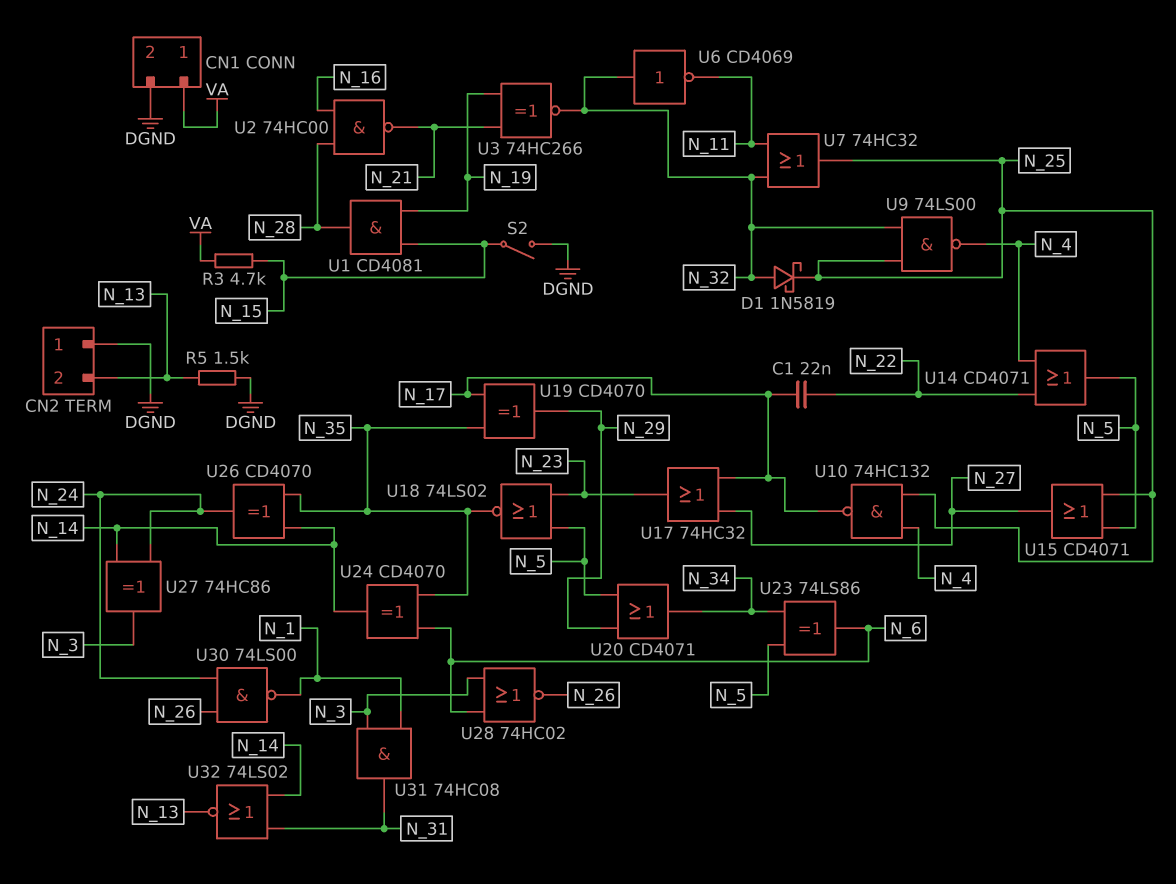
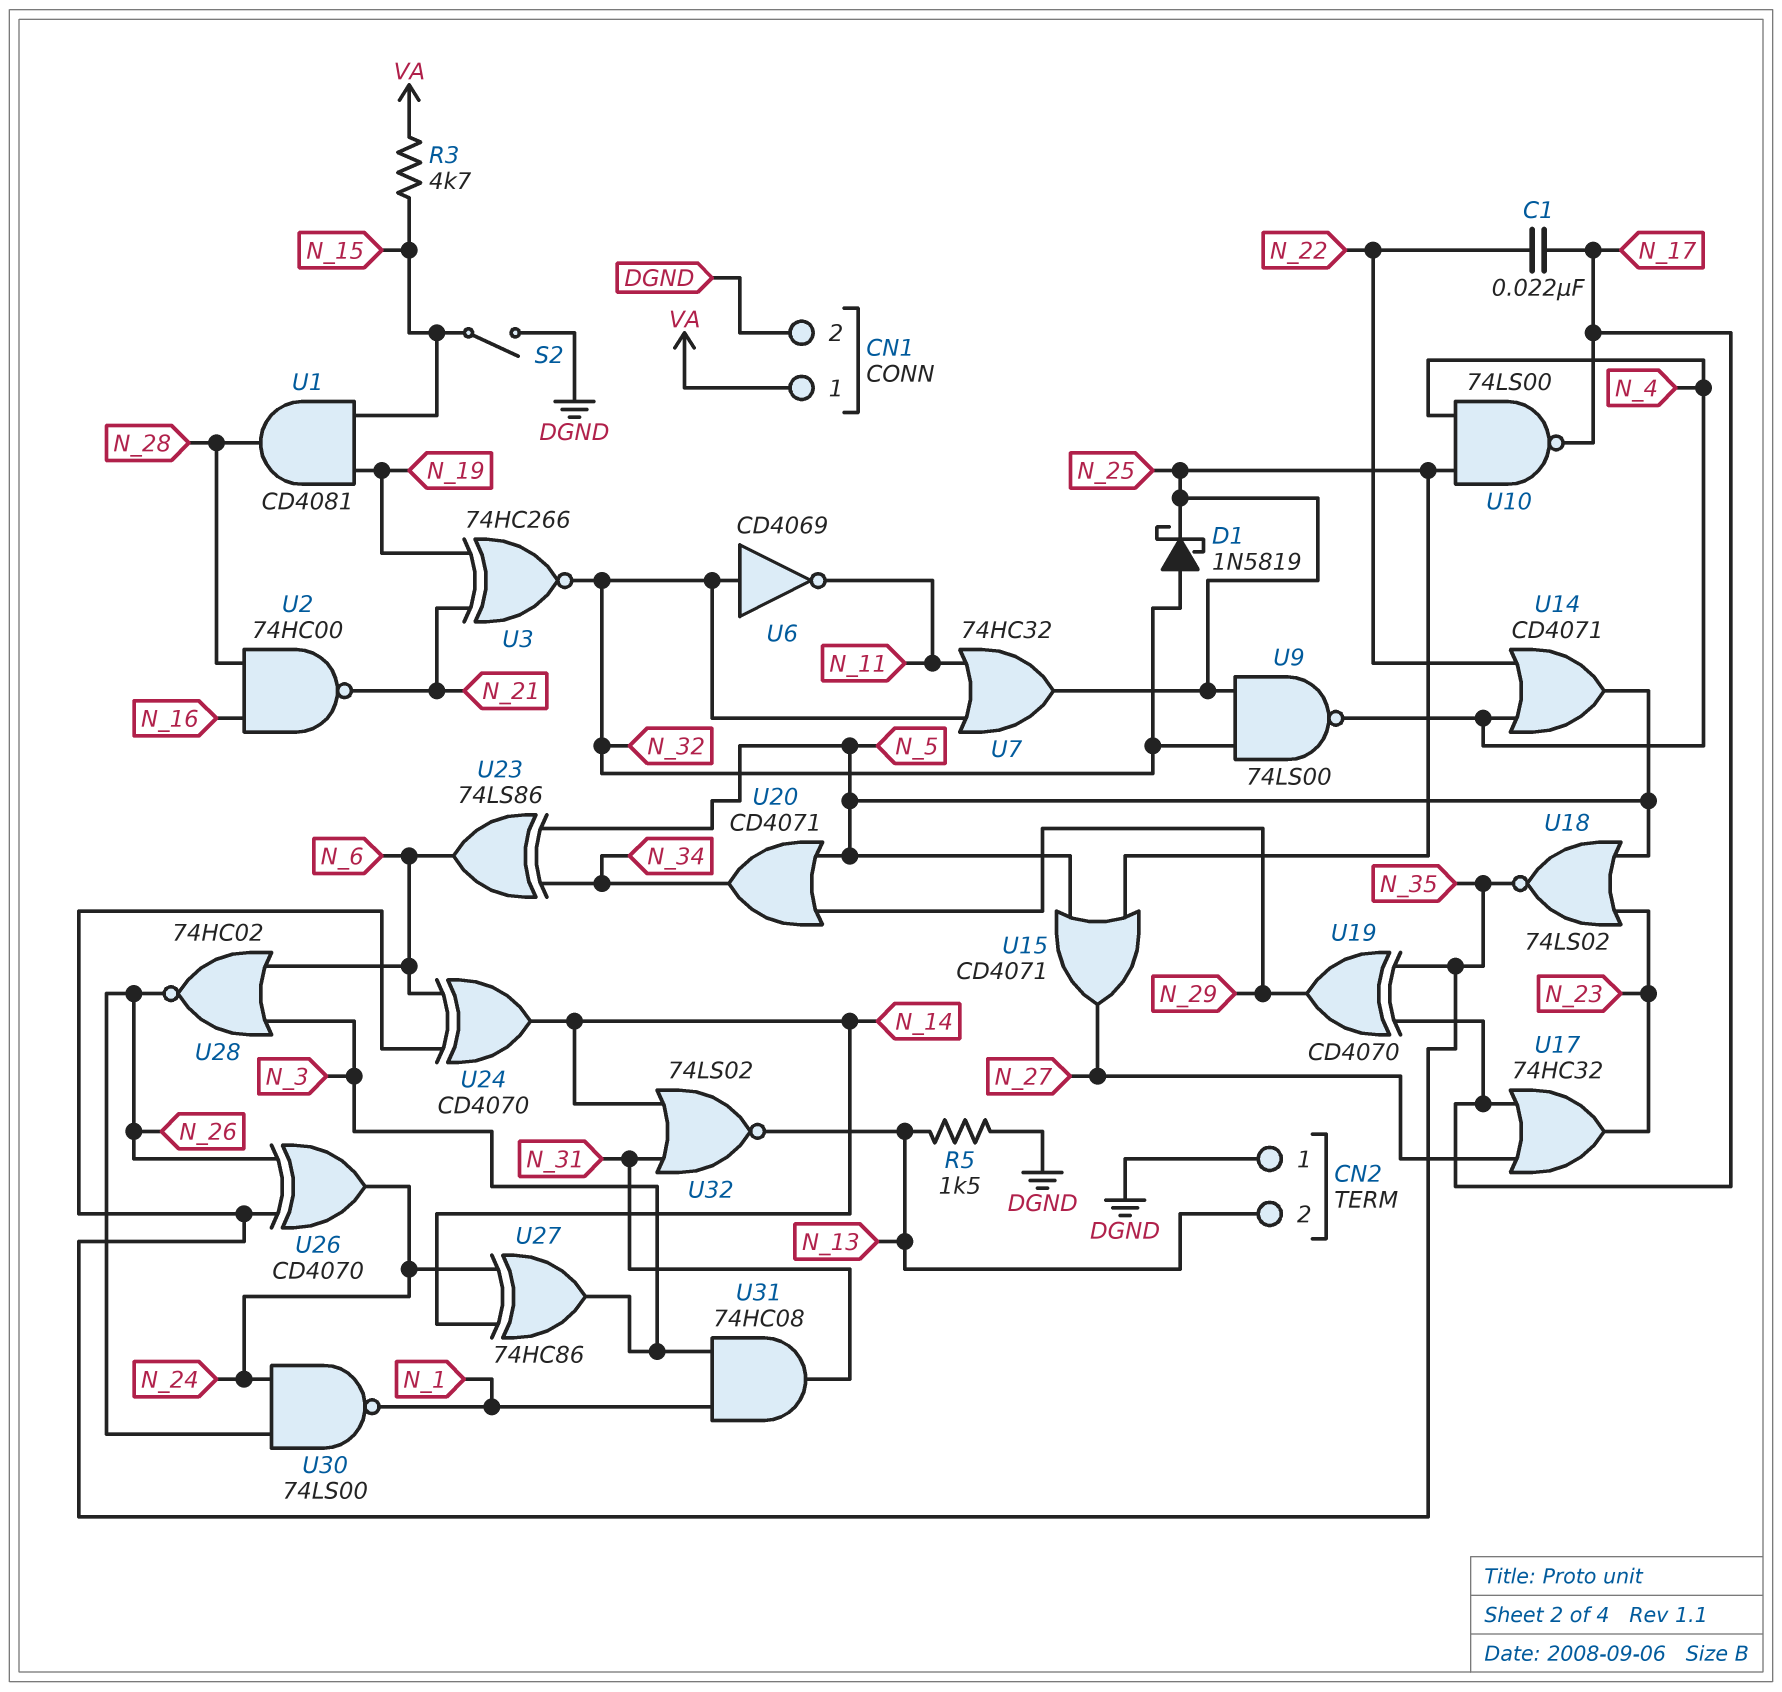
U10: NAND 74HC132 (in N_4, in N_25, out N_17) -> NAND 74LS00 (in N_4, in N_25, out N_17)
U26: XOR CD4070 (in N_14, in N_35, out N_24) -> XOR CD4070 (in N_26, in N_35, out N_24)

